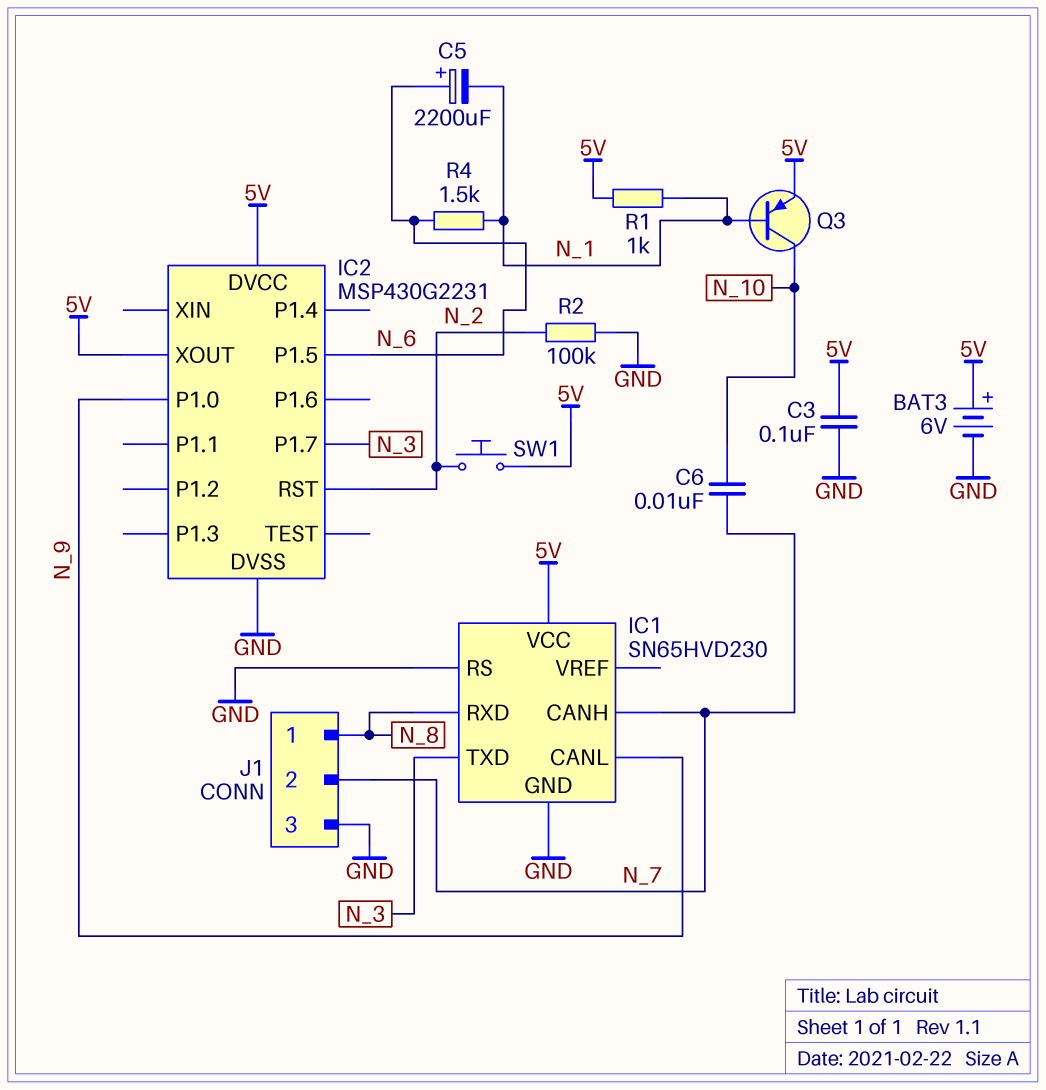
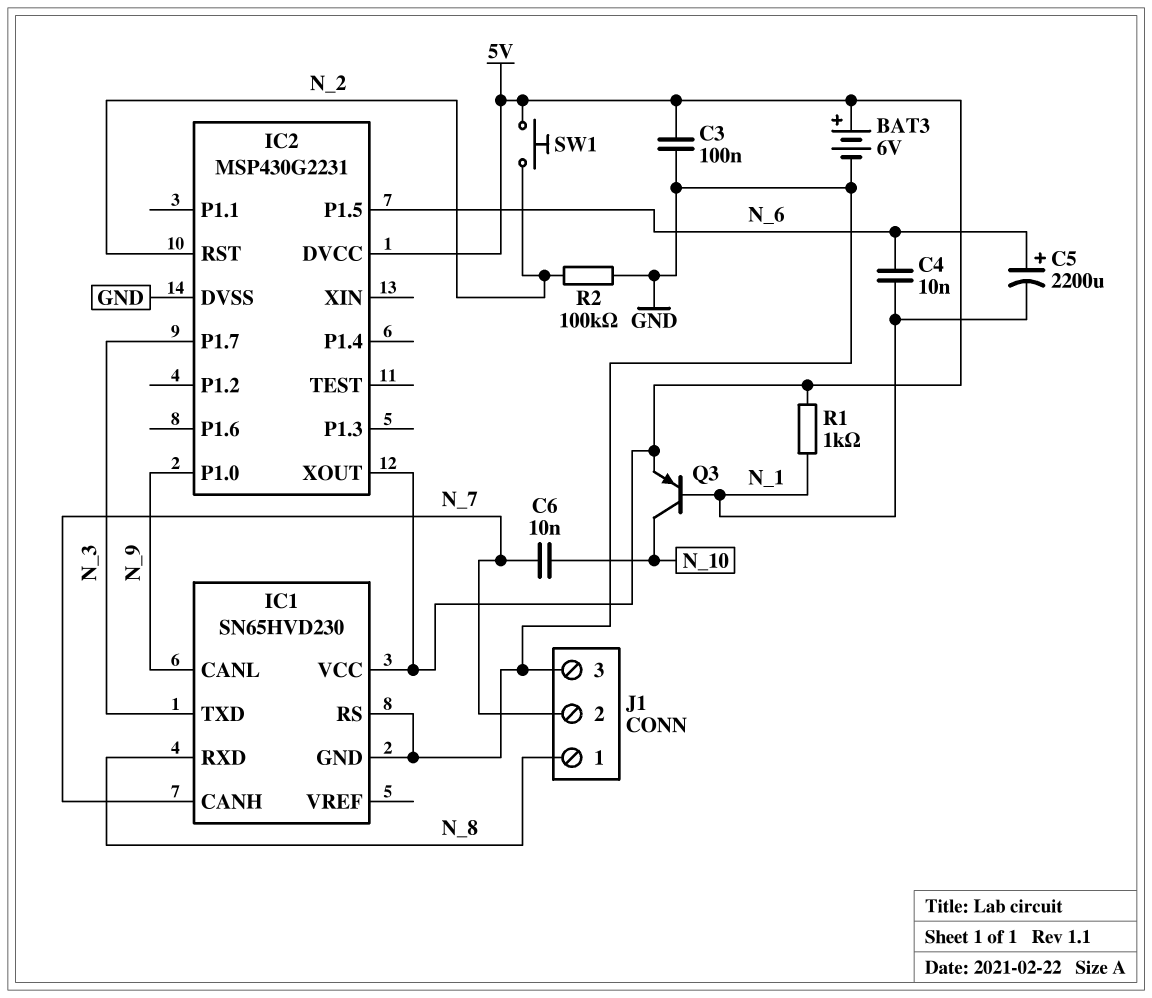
C4: none -> 10nF (N_1, N_6)
R4: 1.5k (N_1, N_6) -> none

